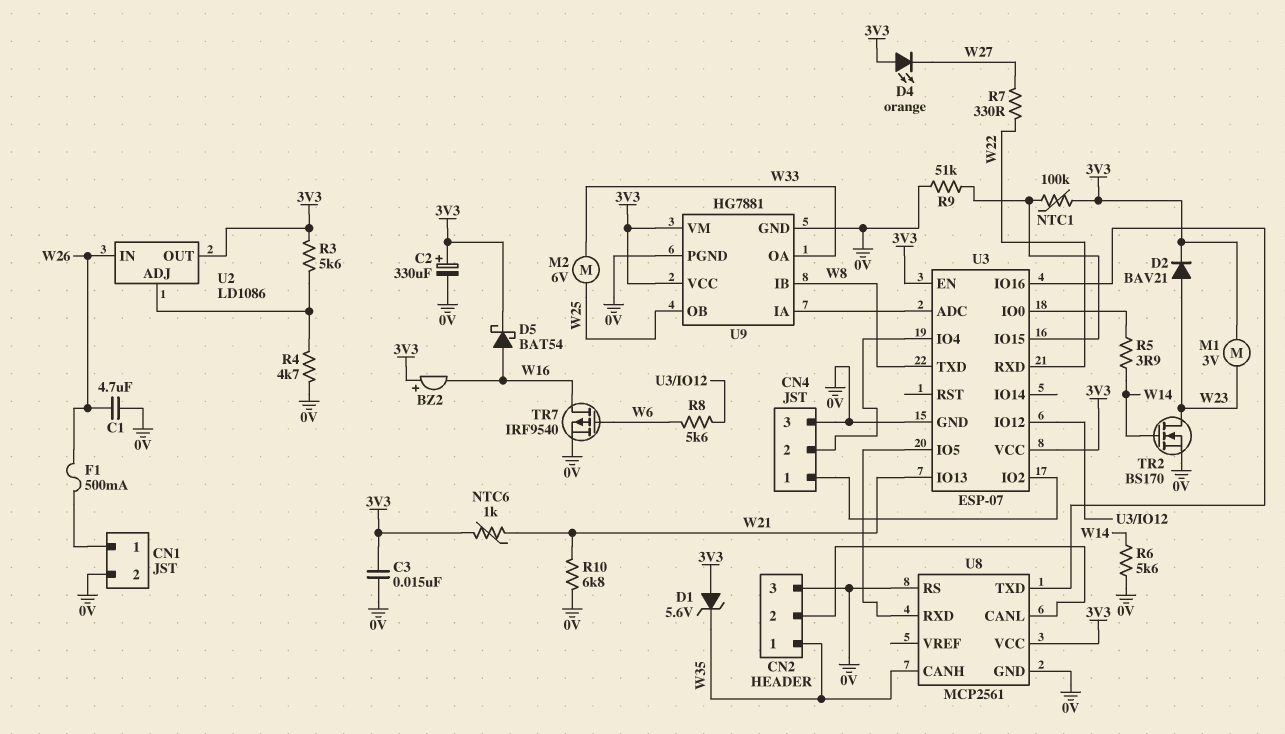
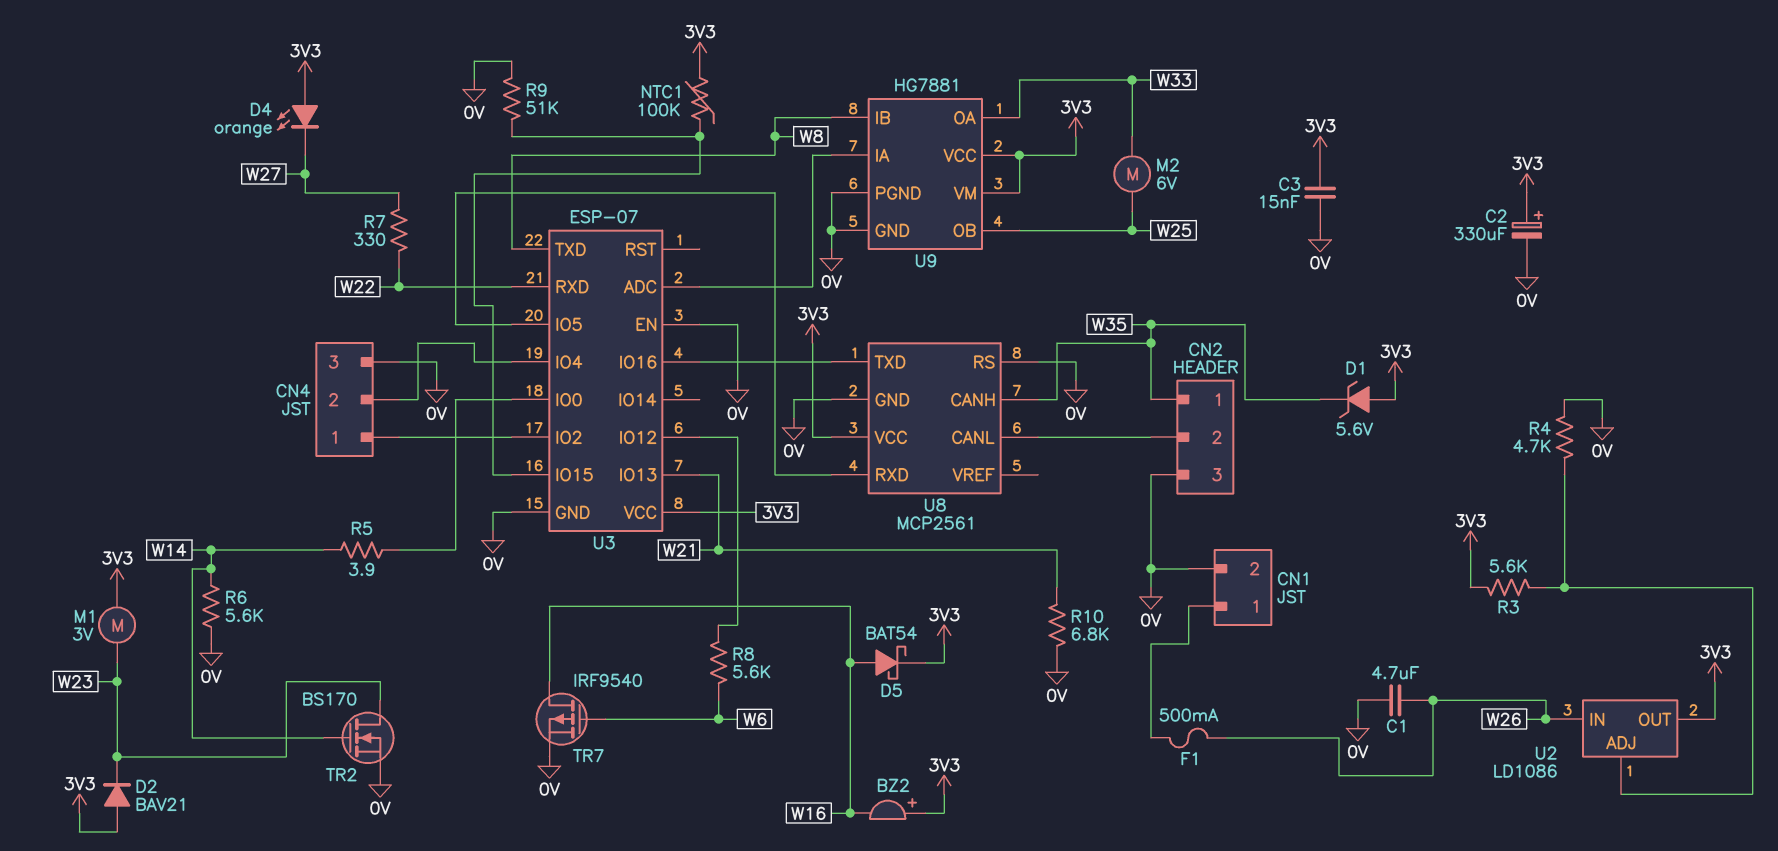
D2: diode BAV21 (A W23, K 3V3) -> diode BAV21 (A 3V3, K W23)
NTC6: 1k (3V3, W21) -> none
U3 pin EN: 3V3 -> 0V

